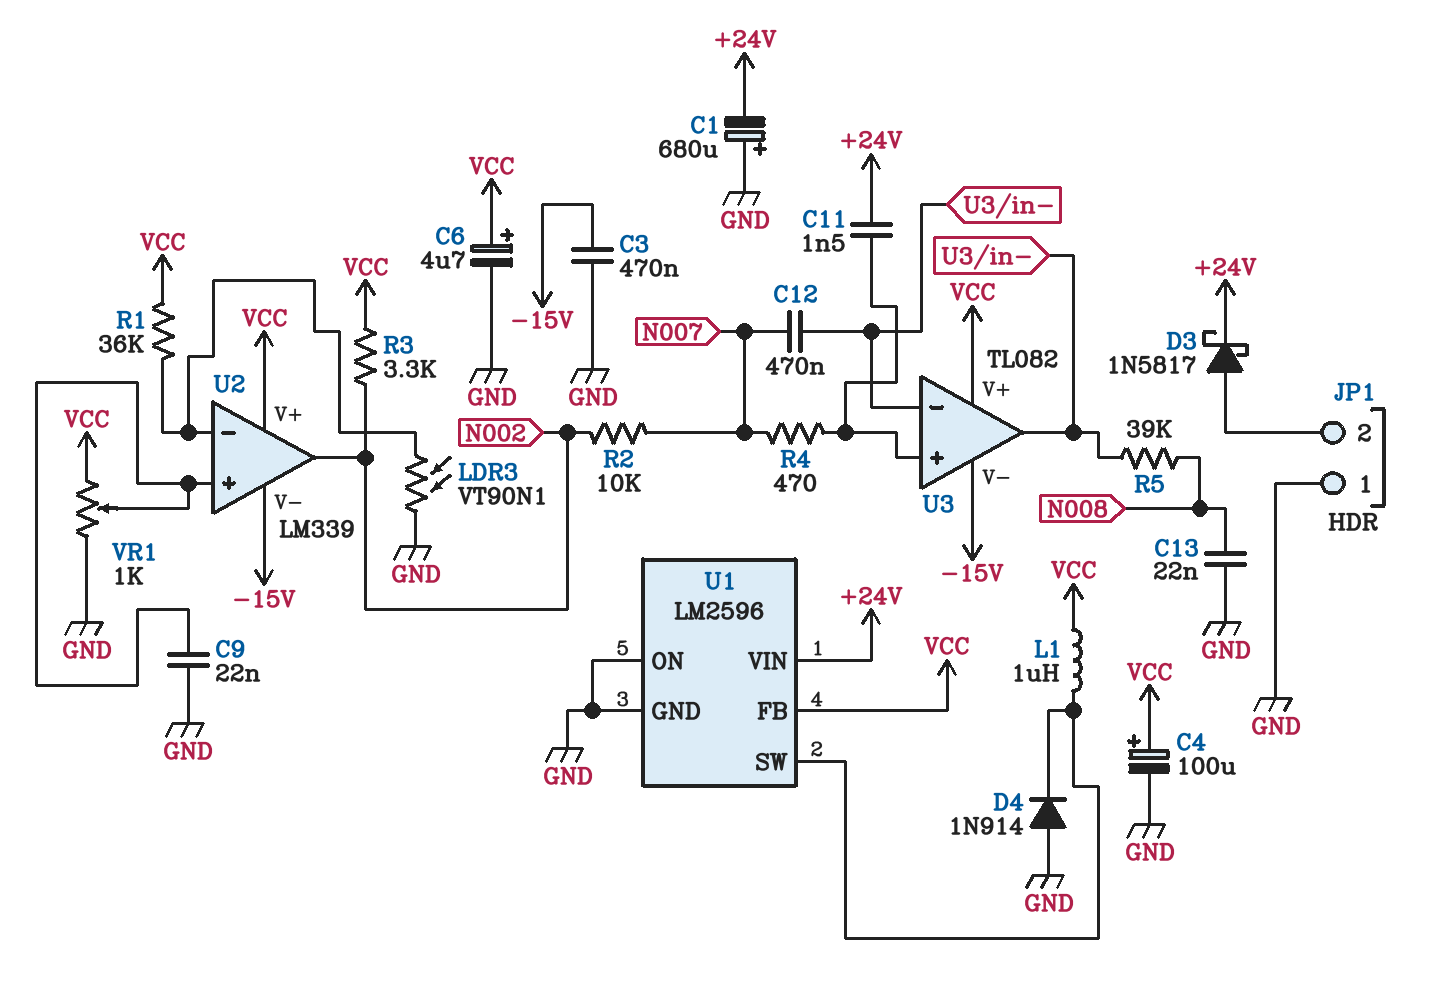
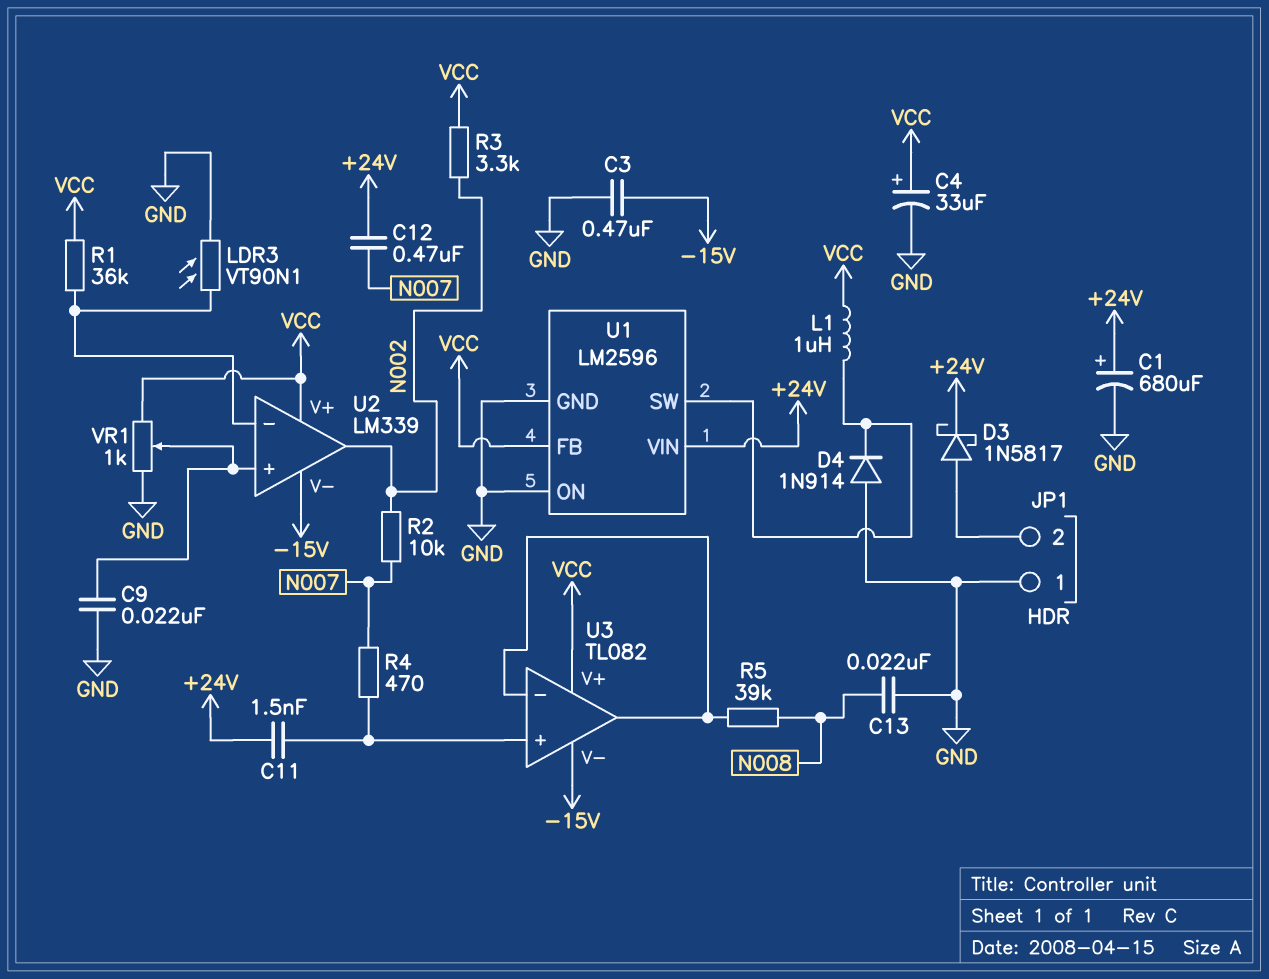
C1: 680uF (plus GND, minus +24V) -> 680uF (plus +24V, minus GND)
C4: 100uF (plus VCC, minus GND) -> 33uF (plus VCC, minus GND)
C6: 4.7uF (plus VCC, minus GND) -> none
C12: 470nF (N007, U3/in-) -> 470nF (+24V, N007)

